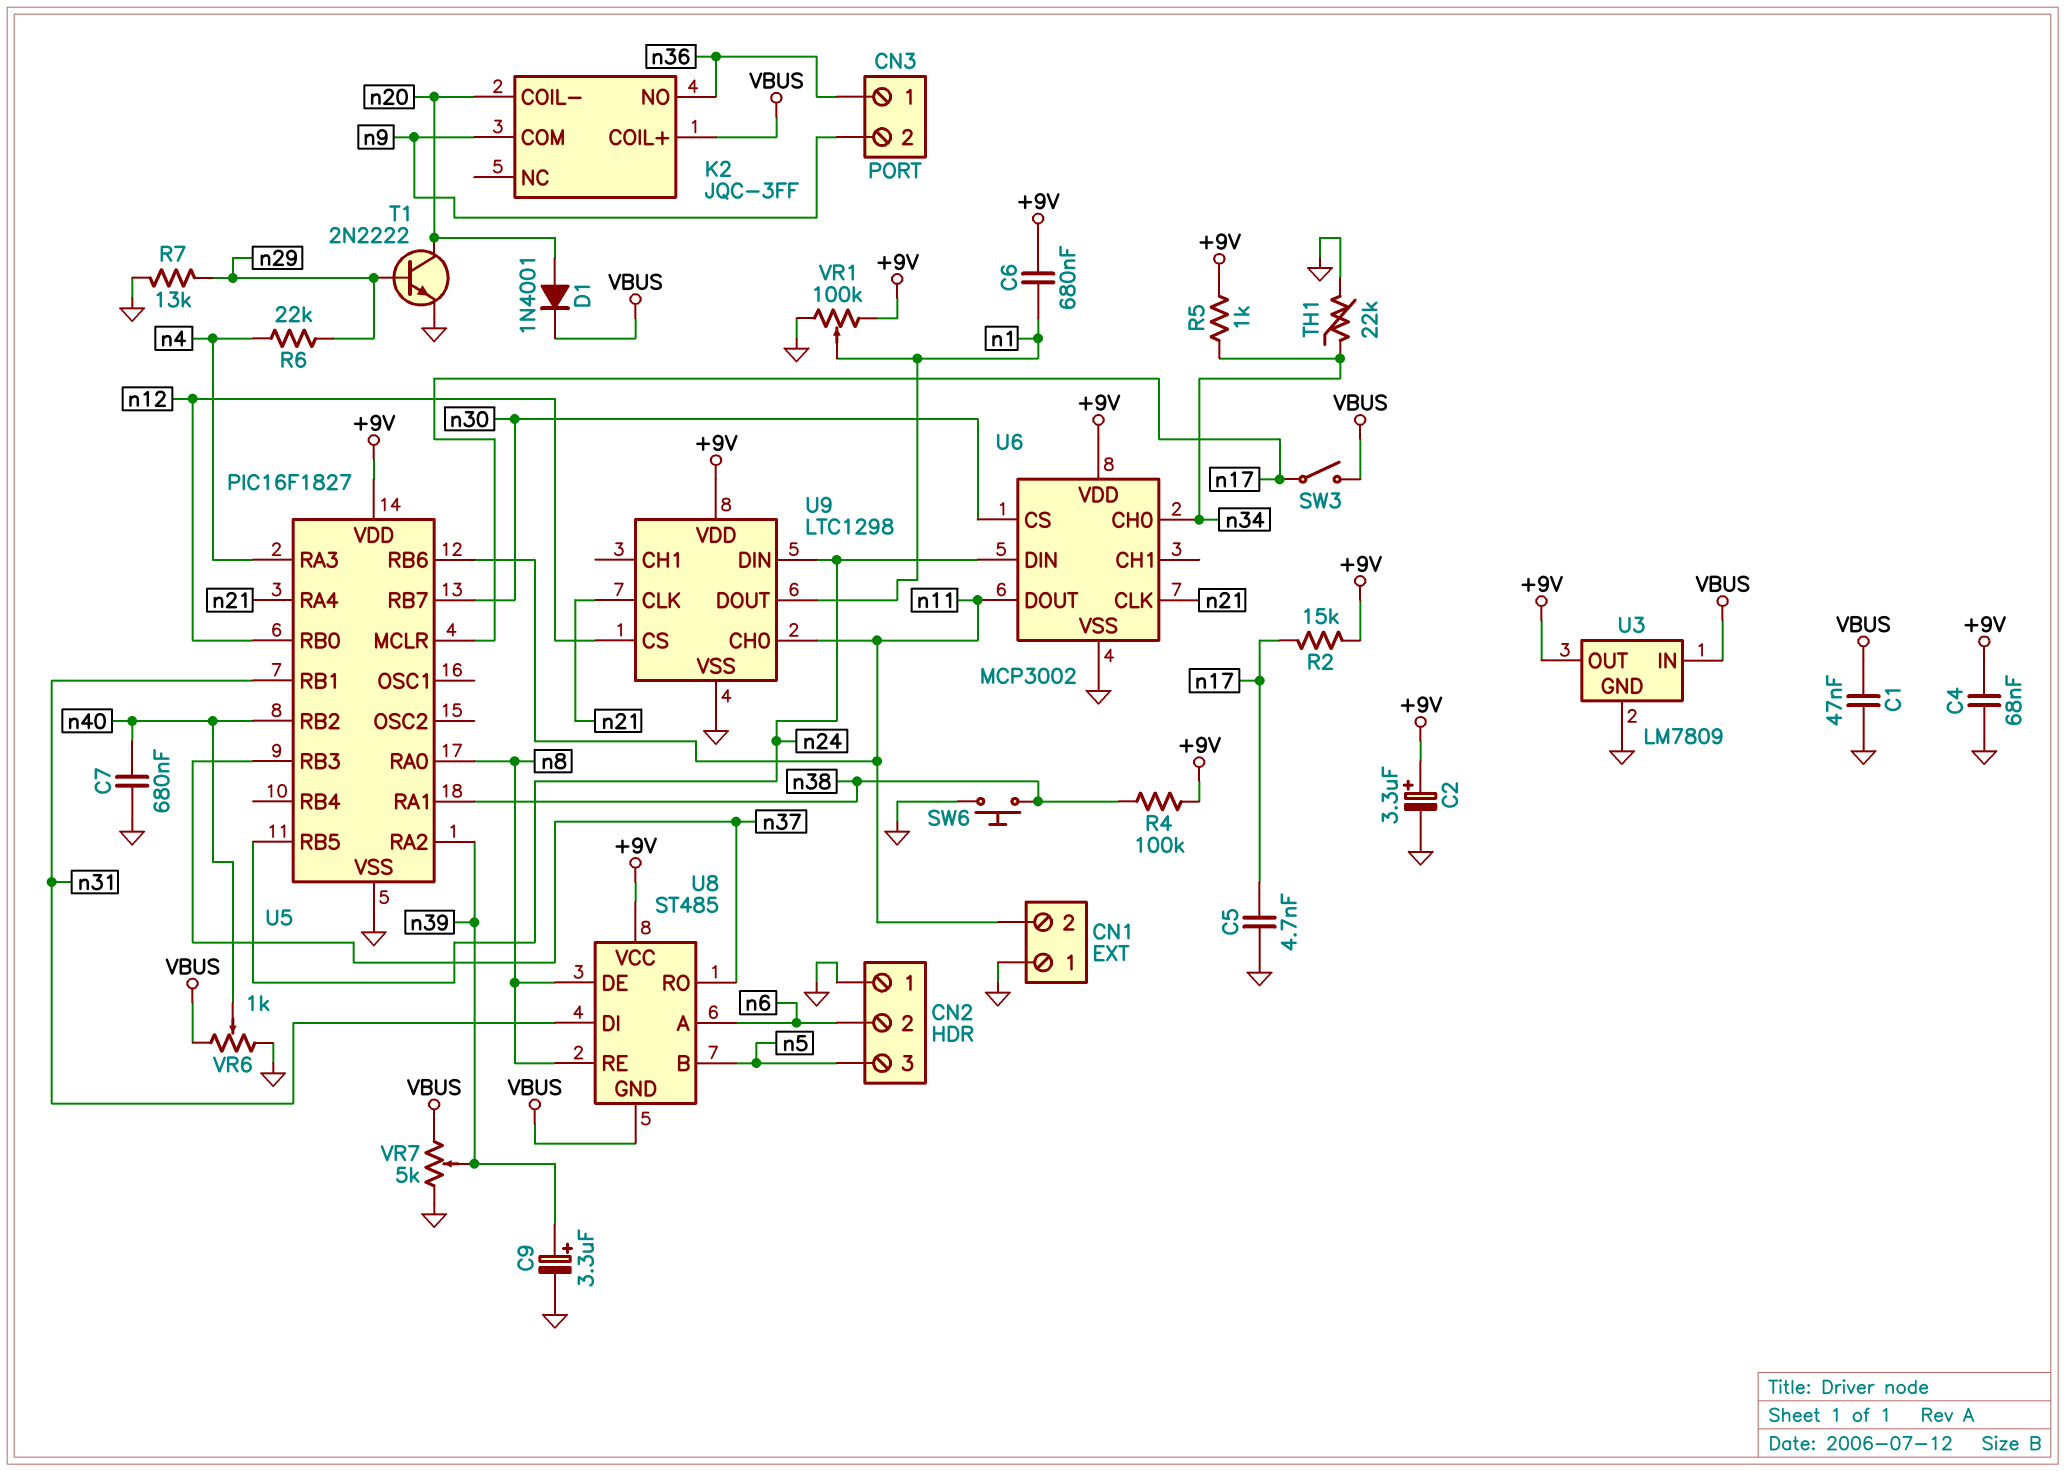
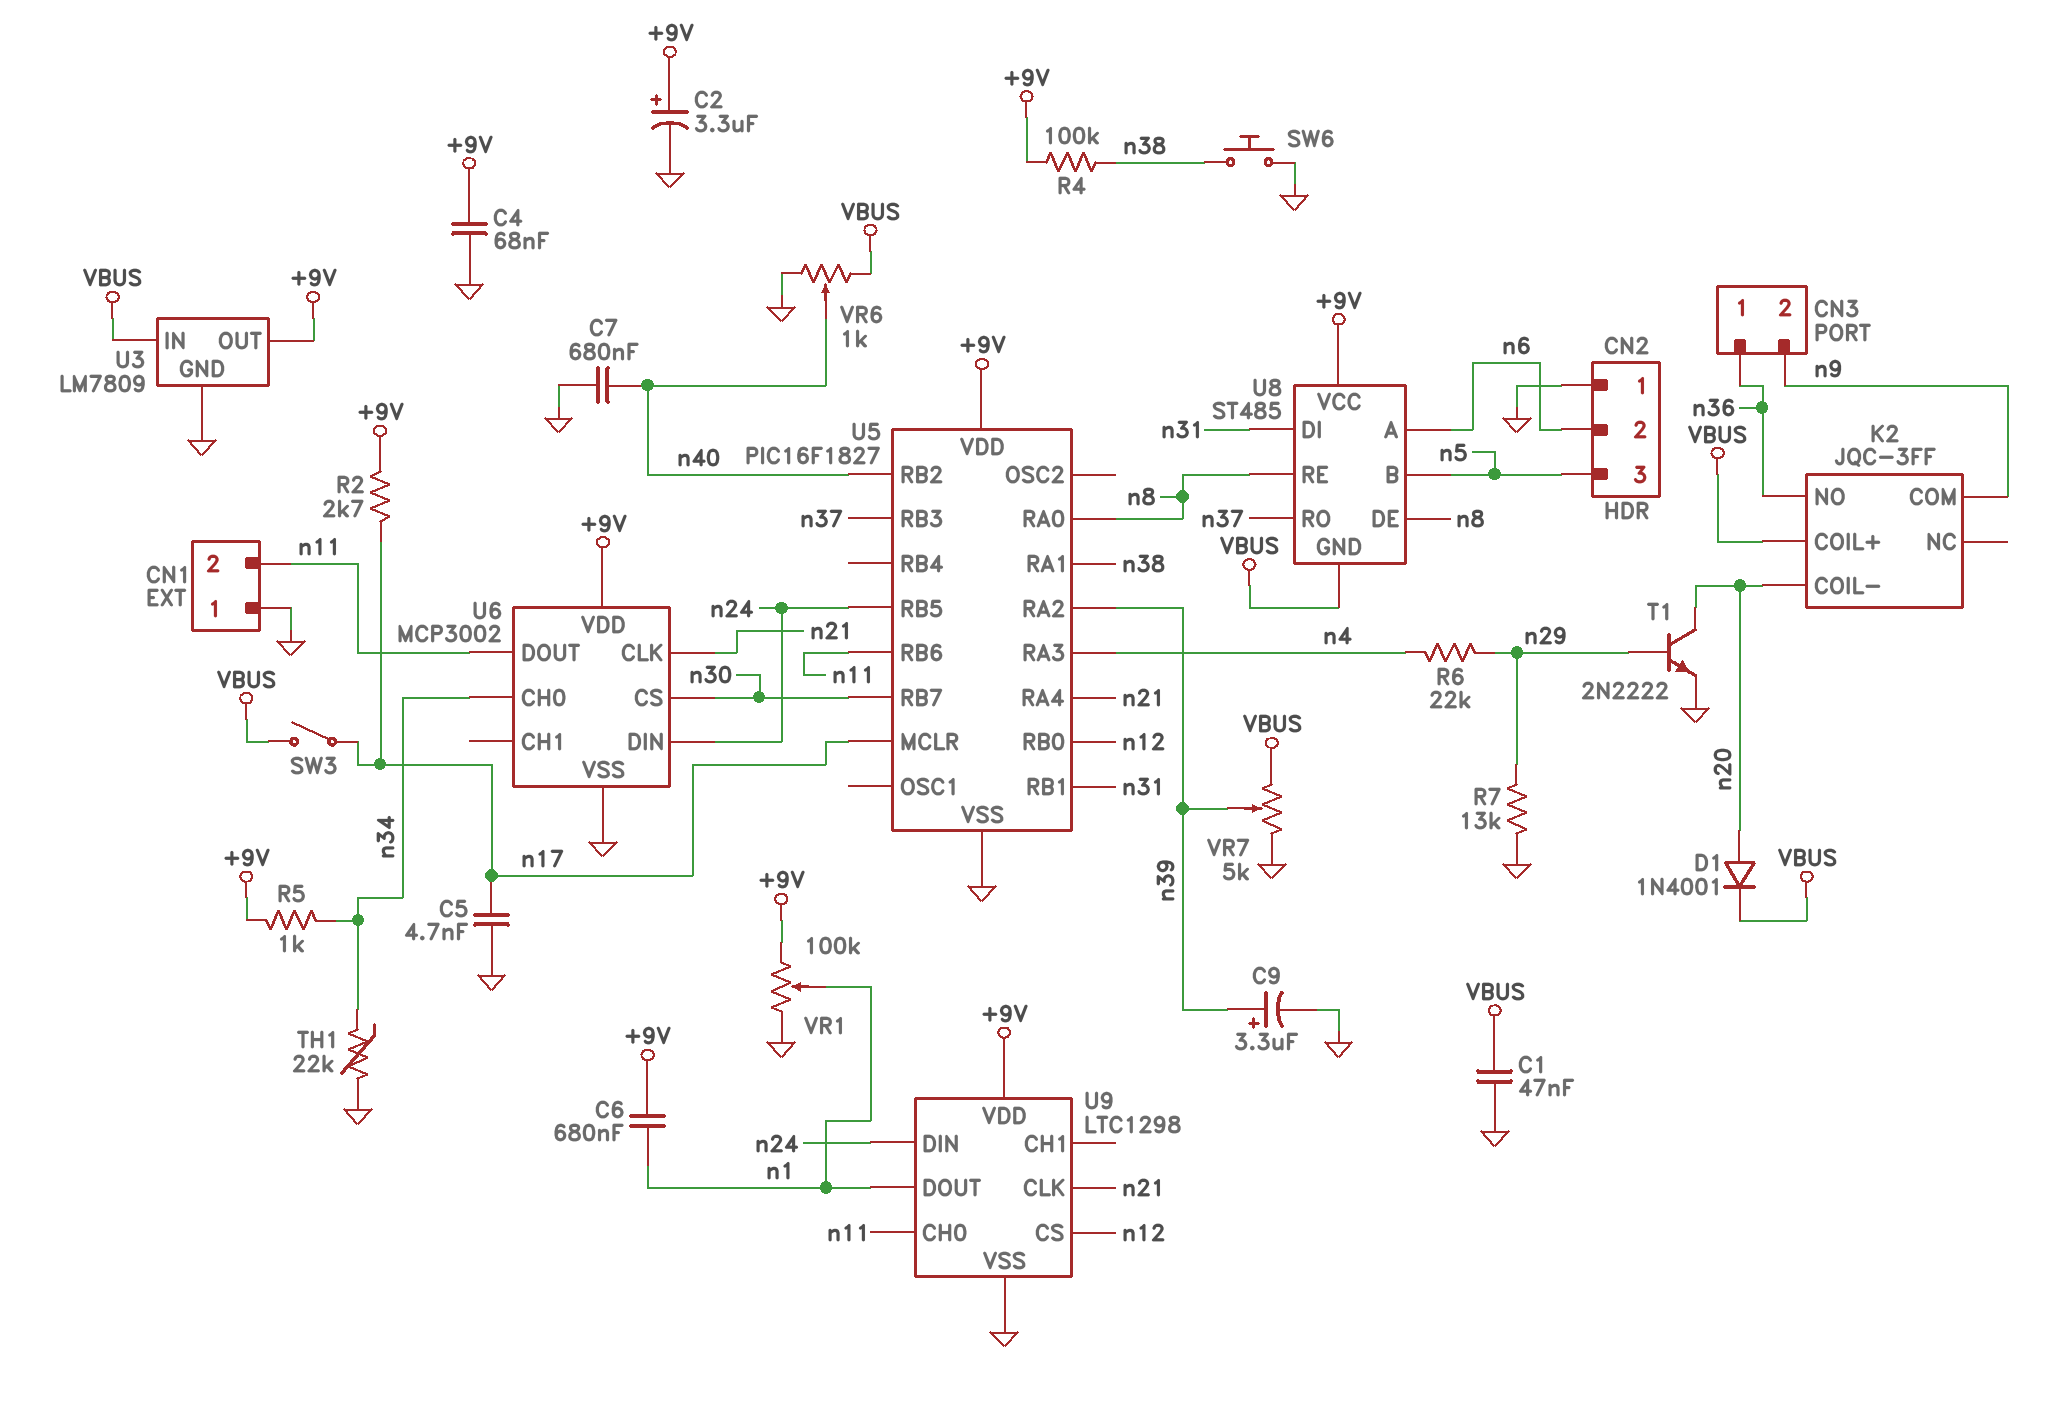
R2: 15k (+9V, n17) -> 2.7k (+9V, n17)

